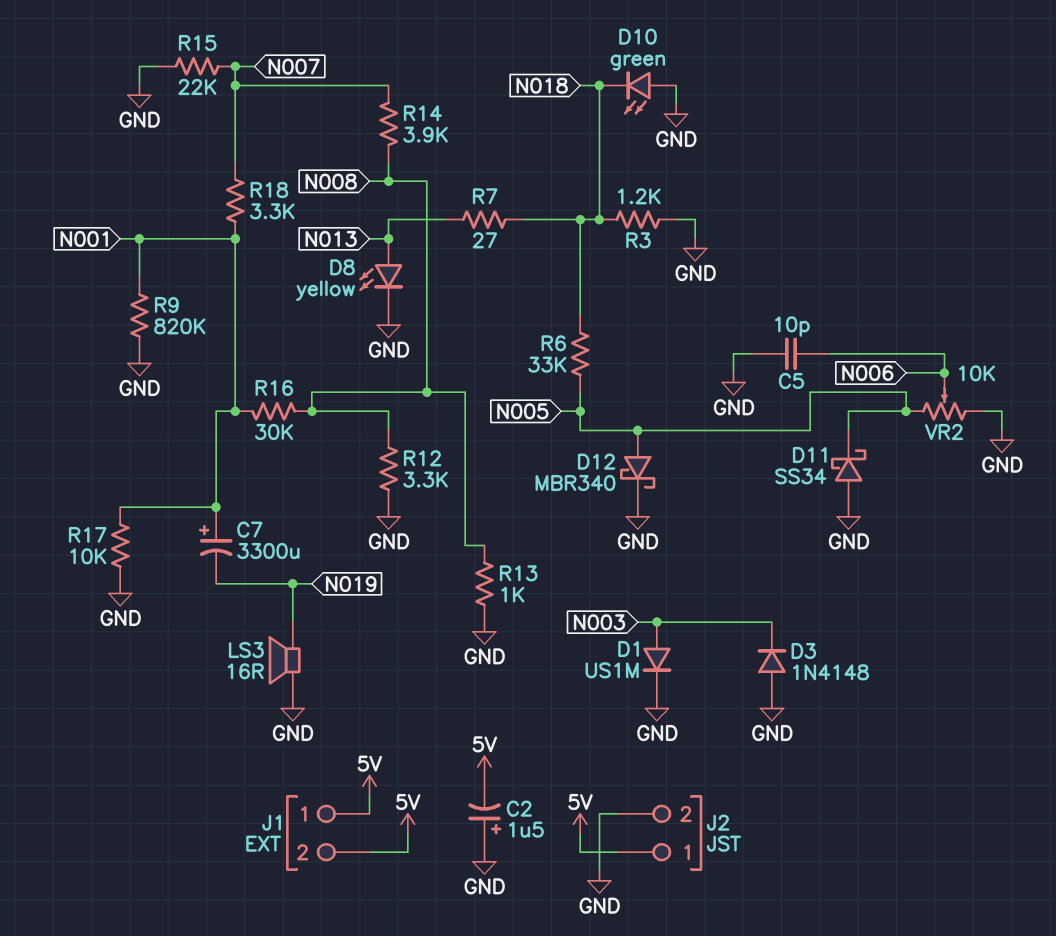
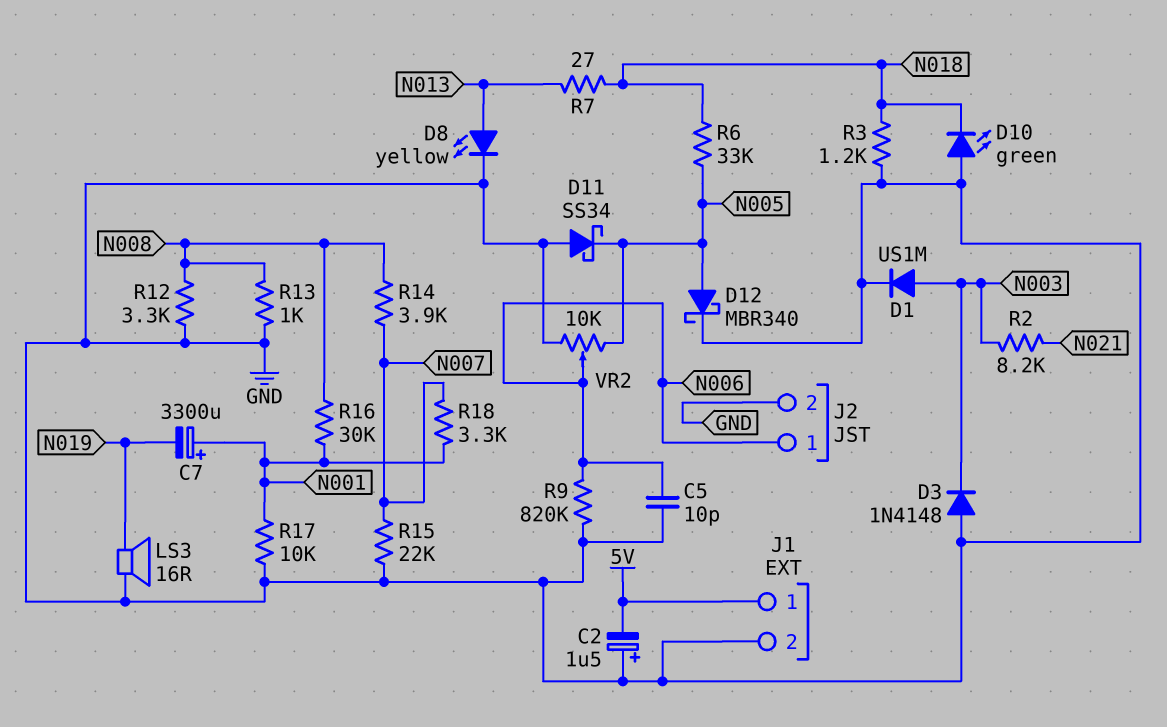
J1 pin 2: 5V -> GND
J2 pin 1: 5V -> N006
R2: none -> 8.2k (N003, N021)
R9: 820k (GND, N001) -> 820k (GND, N006)

